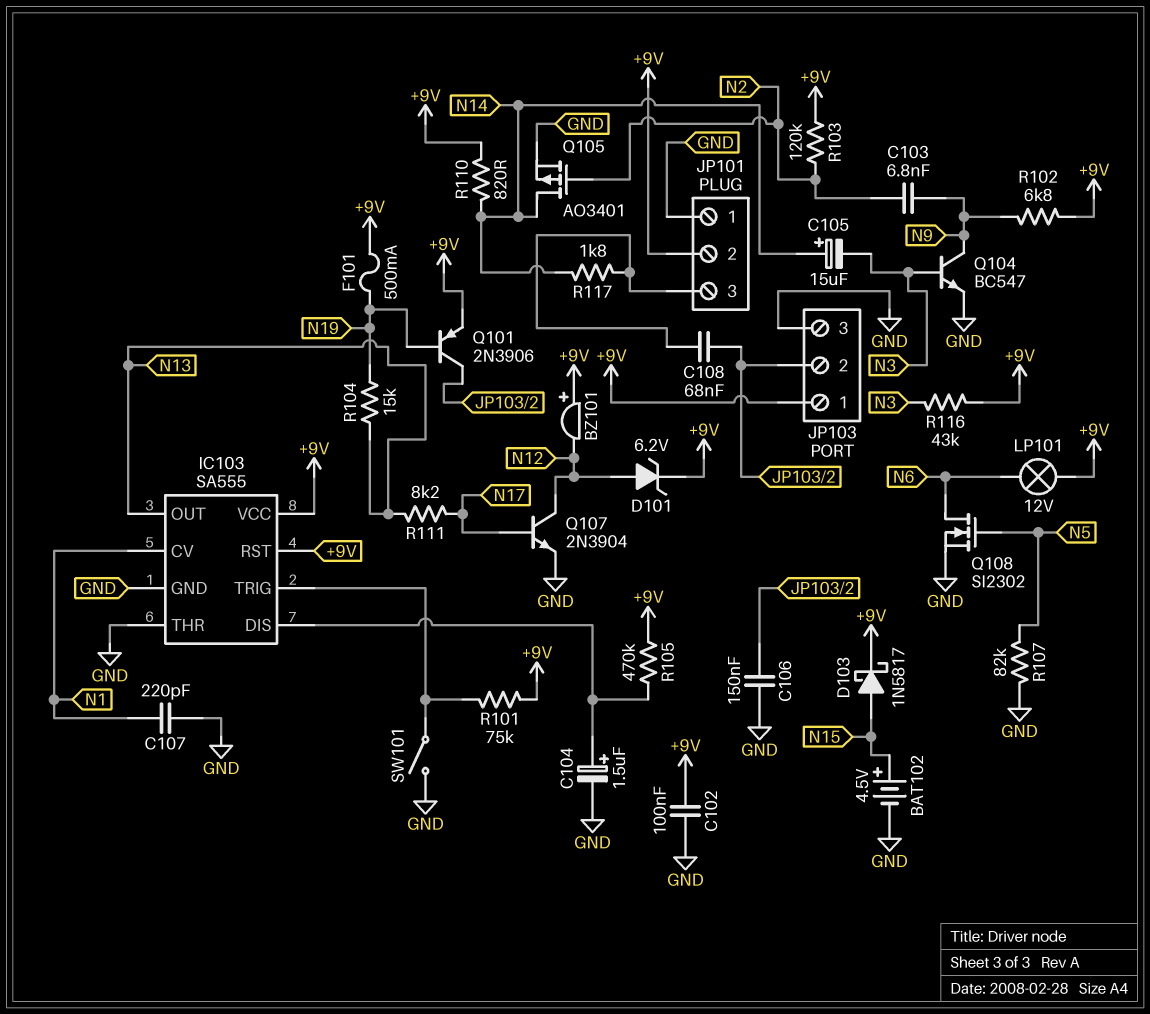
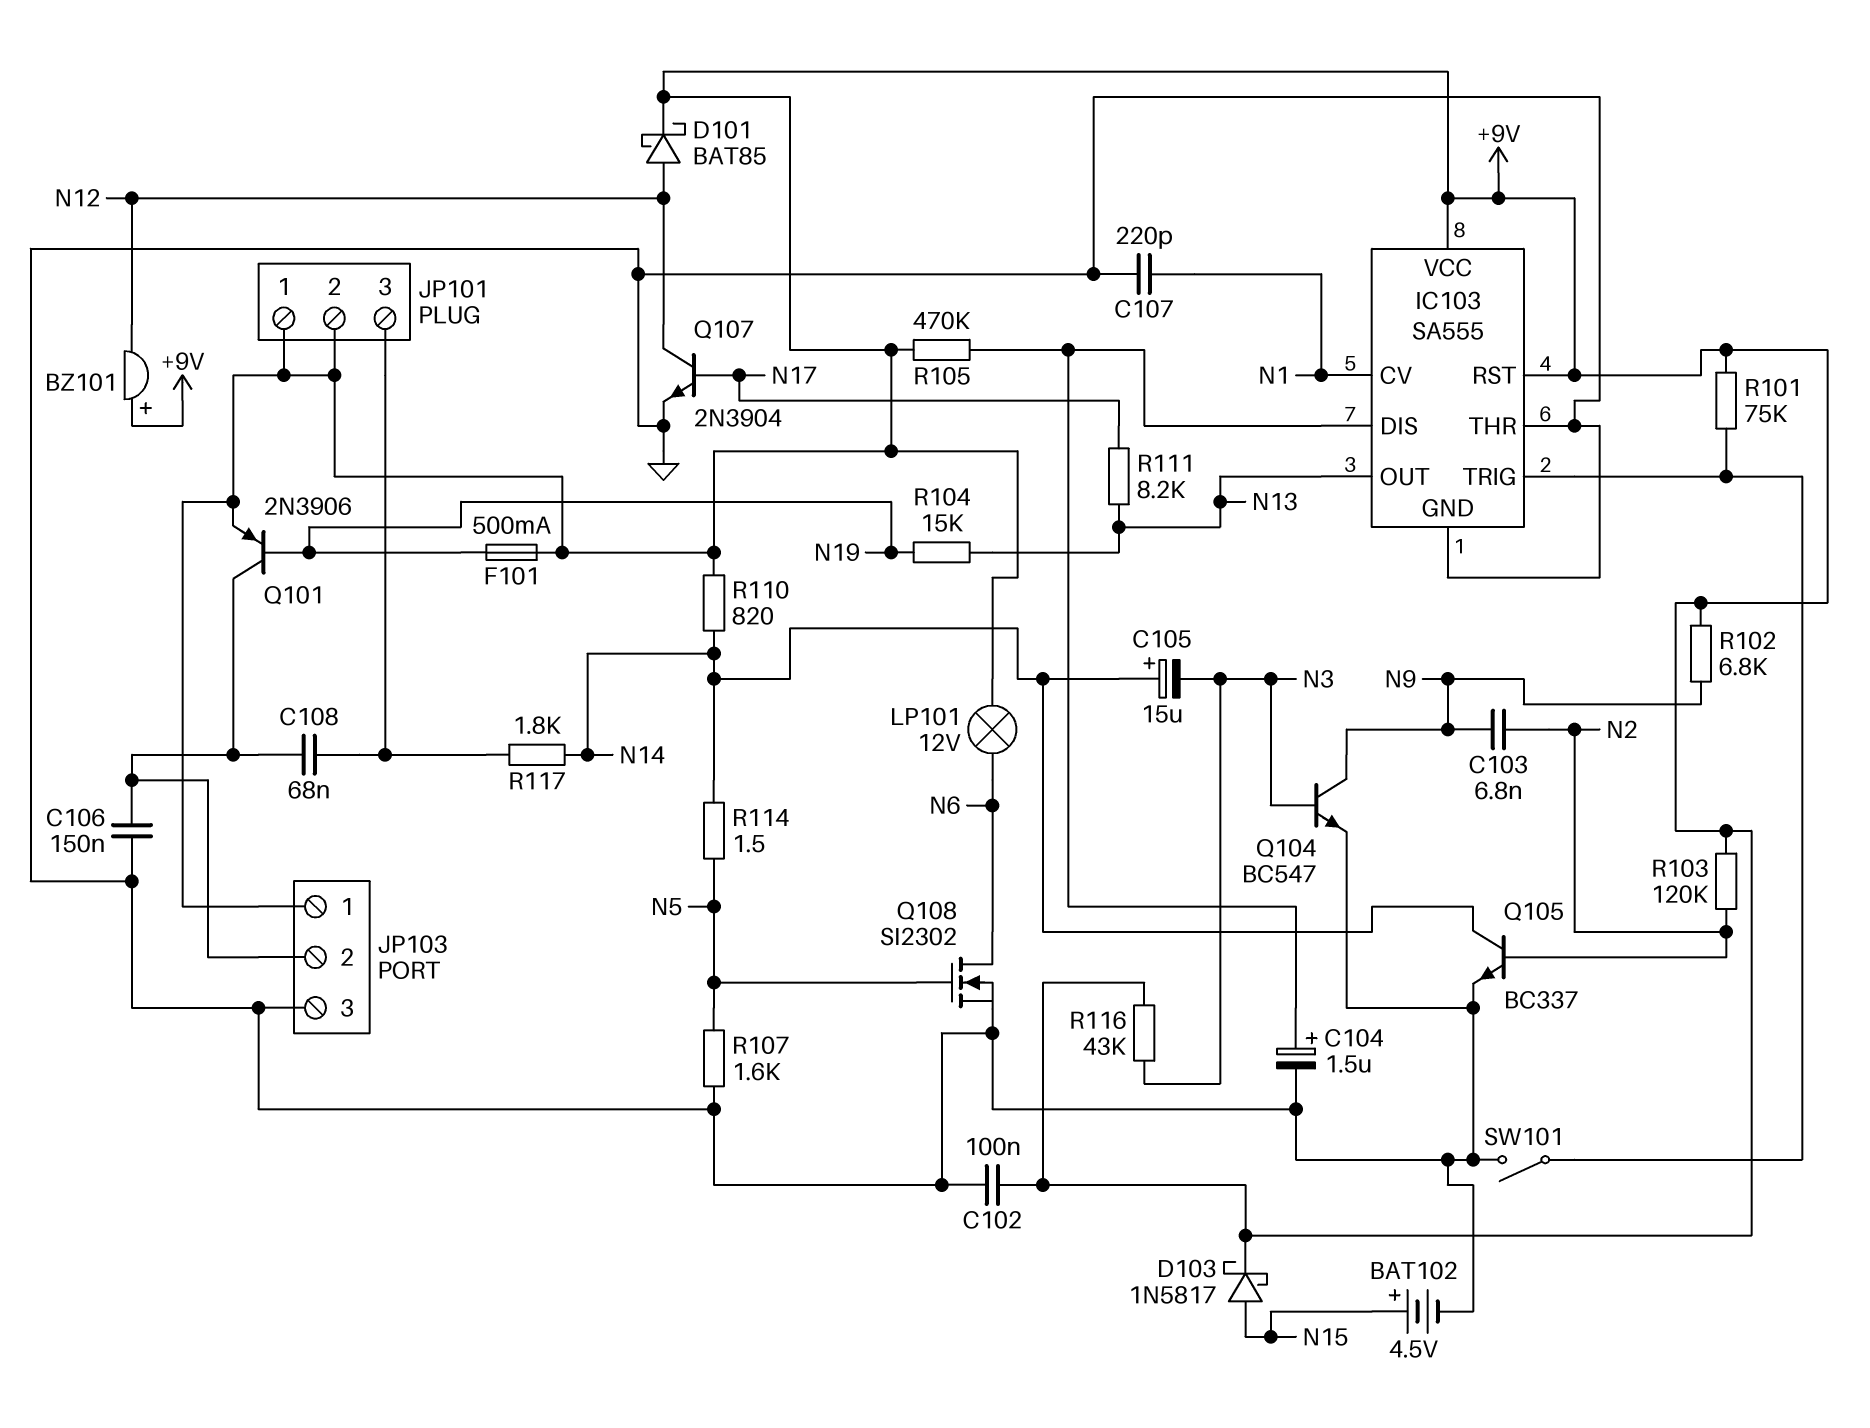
D101: zener 6.2V (A N12, K +9V) -> schottky BAT85 (A N12, K +9V)
JP101 pin 1: GND -> +9V
Q105: PMOS AO3401 (G N2, D N14, S GND) -> NPN BC337 (B N2, C N14, E GND)
R107: 82k (GND, N5) -> 1.6k (GND, N5)
R114: none -> 1.5 (N5, N14)

